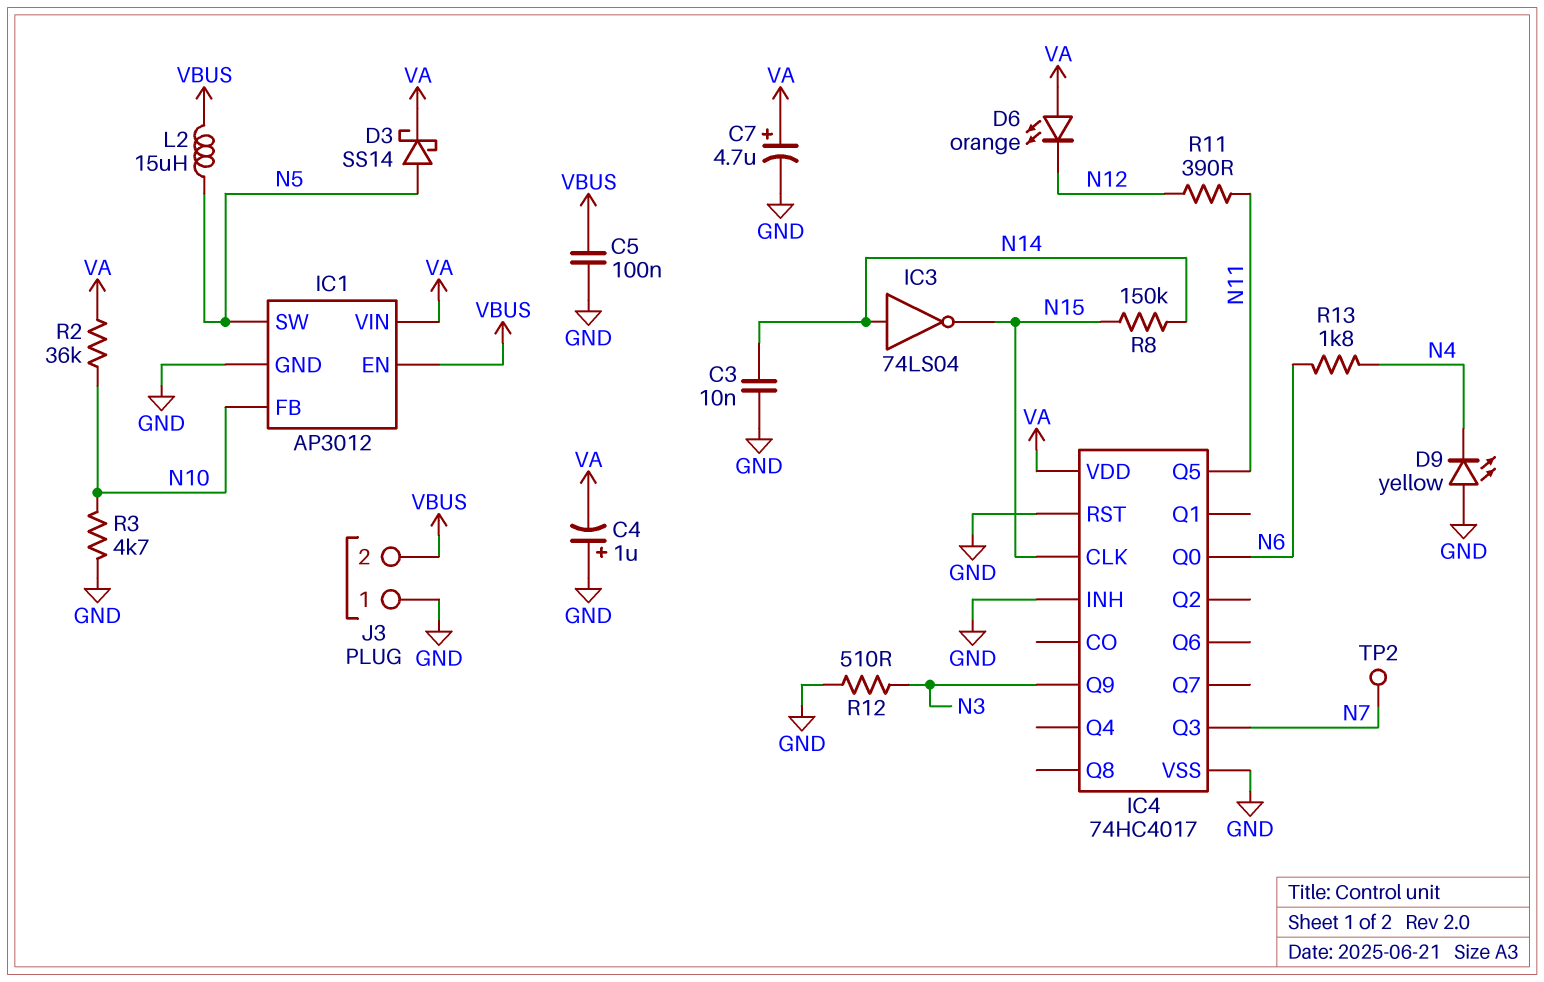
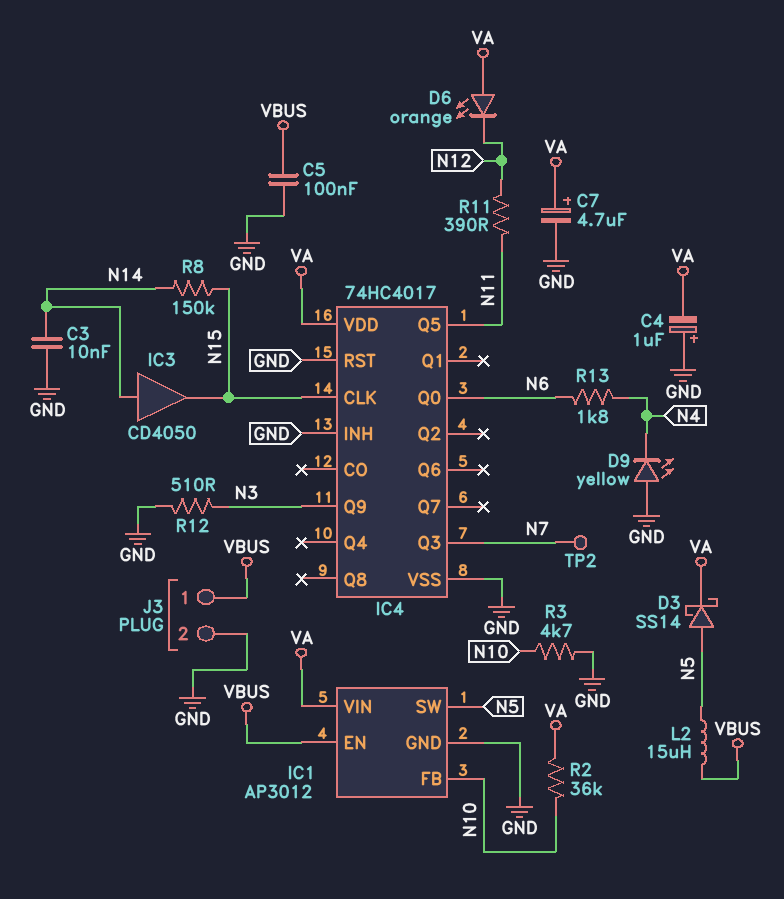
IC3: NOT 74LS04 (in N14, out N15) -> buffer CD4050 (in N14, out N15)
J3 pin 1: GND -> VBUS
J3 pin 2: VBUS -> GND

